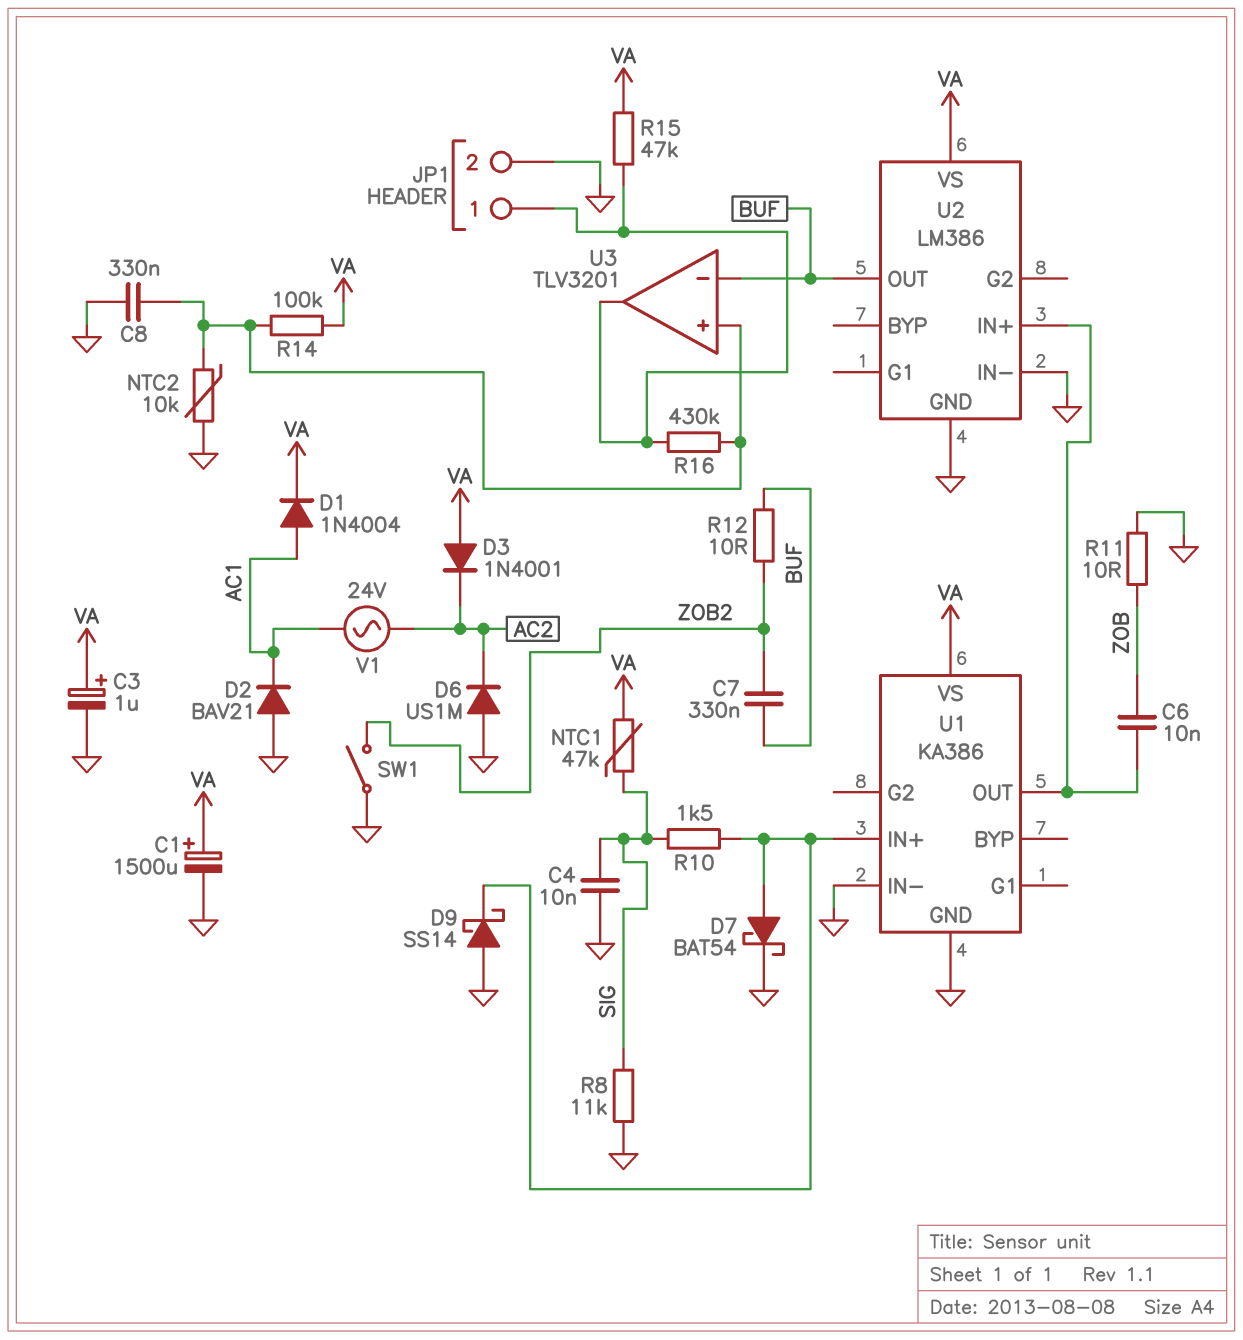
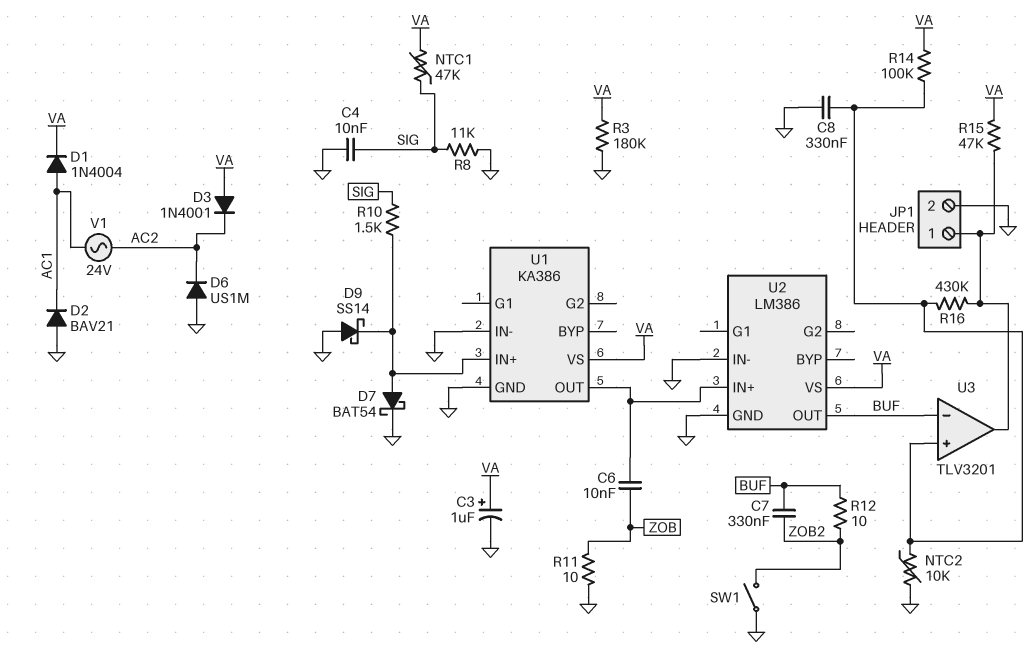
C1: 1500uF (plus VA, minus GND) -> none
R3: none -> 180k (GND, VA)

